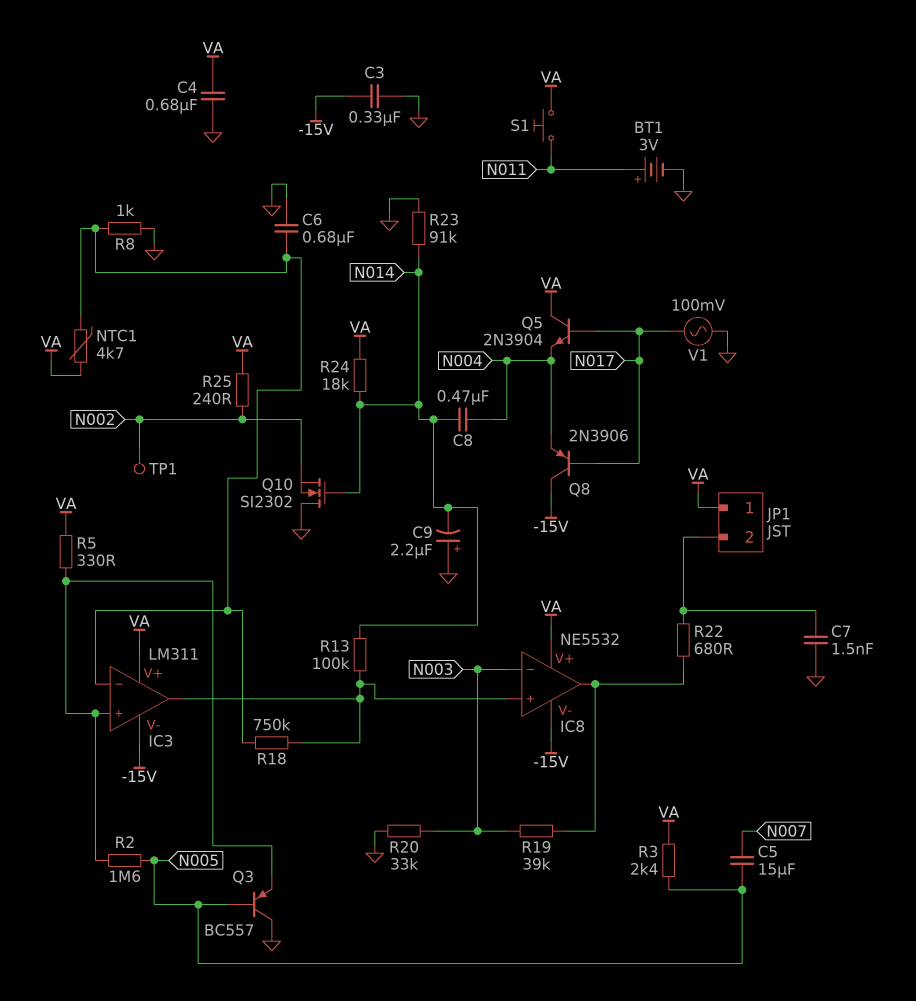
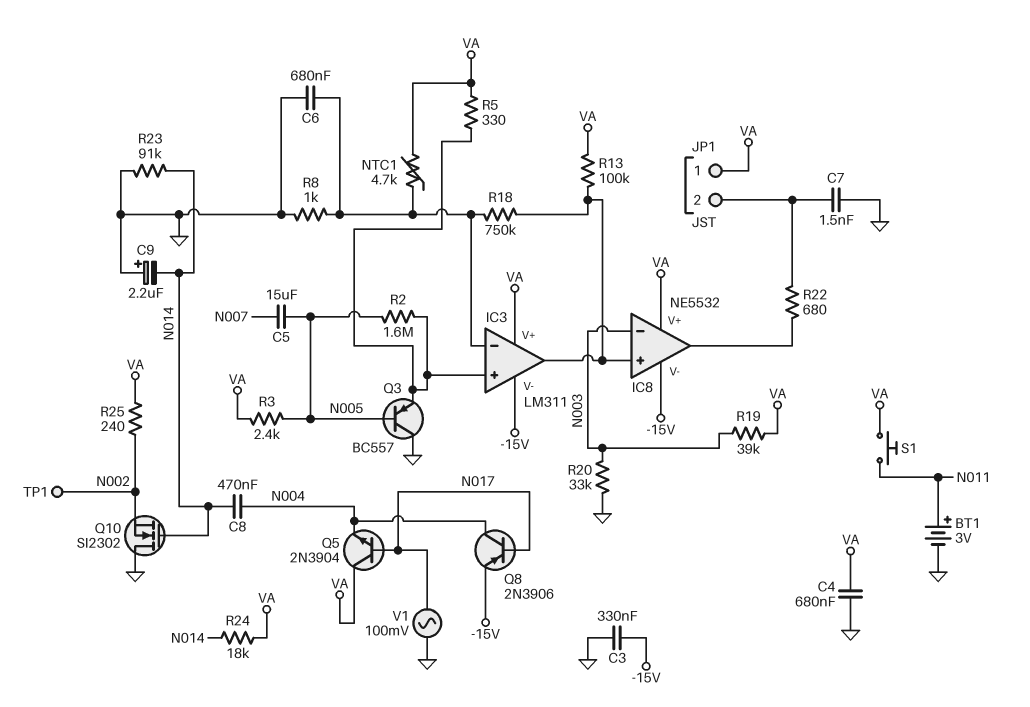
Q8: PNP 2N3906 (B N017, C -15V, E N004) -> PNP 2N3906 (B N017, C N004, E -15V)
R13: 100k (IC3/out, N014) -> 100k (IC3/out, VA)
R19: 39k (IC8/out, N003) -> 39k (N003, VA)

